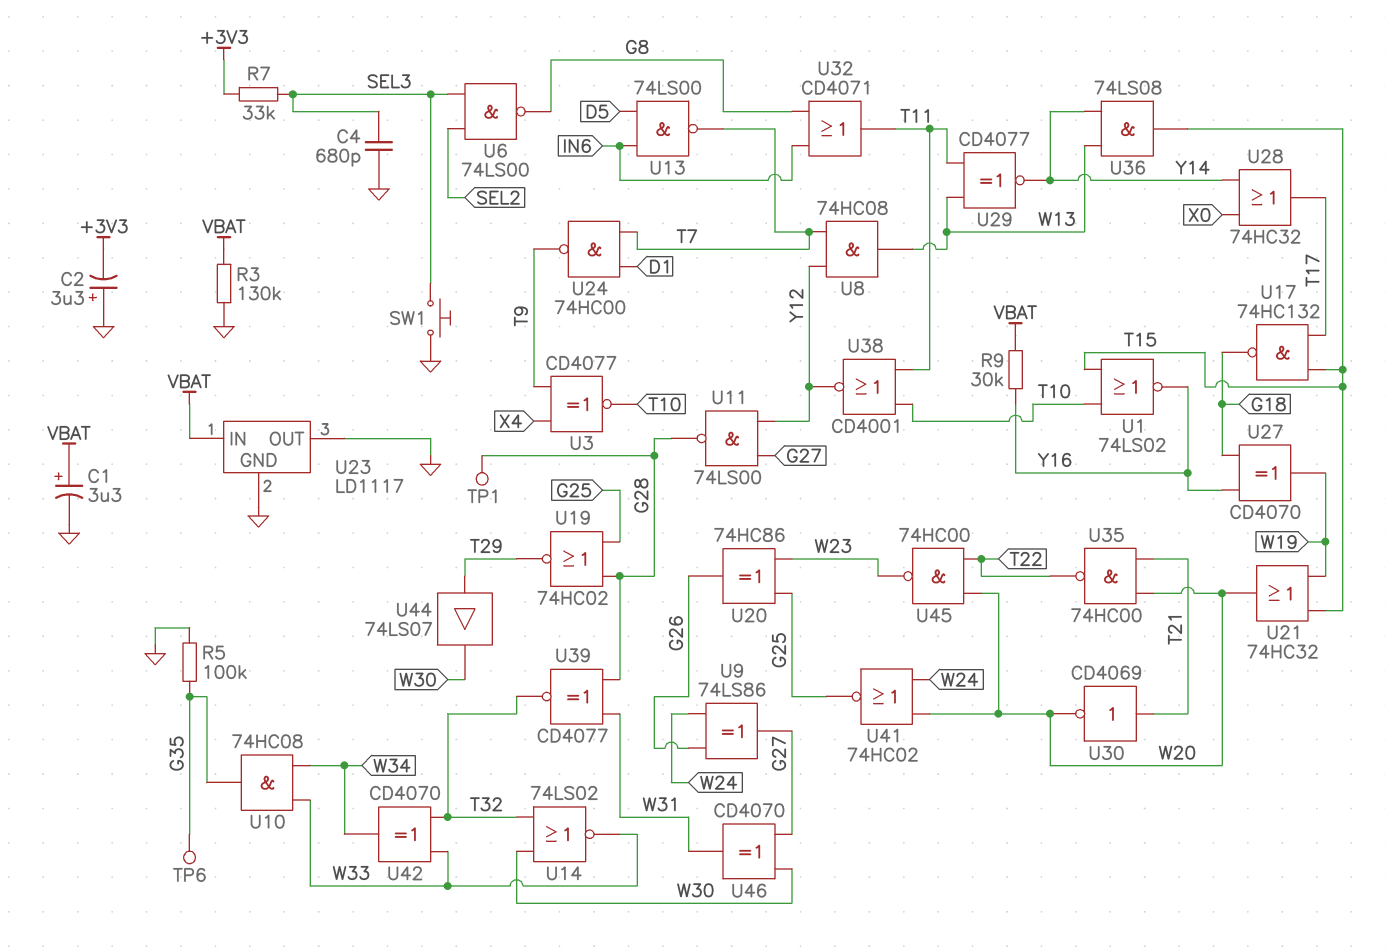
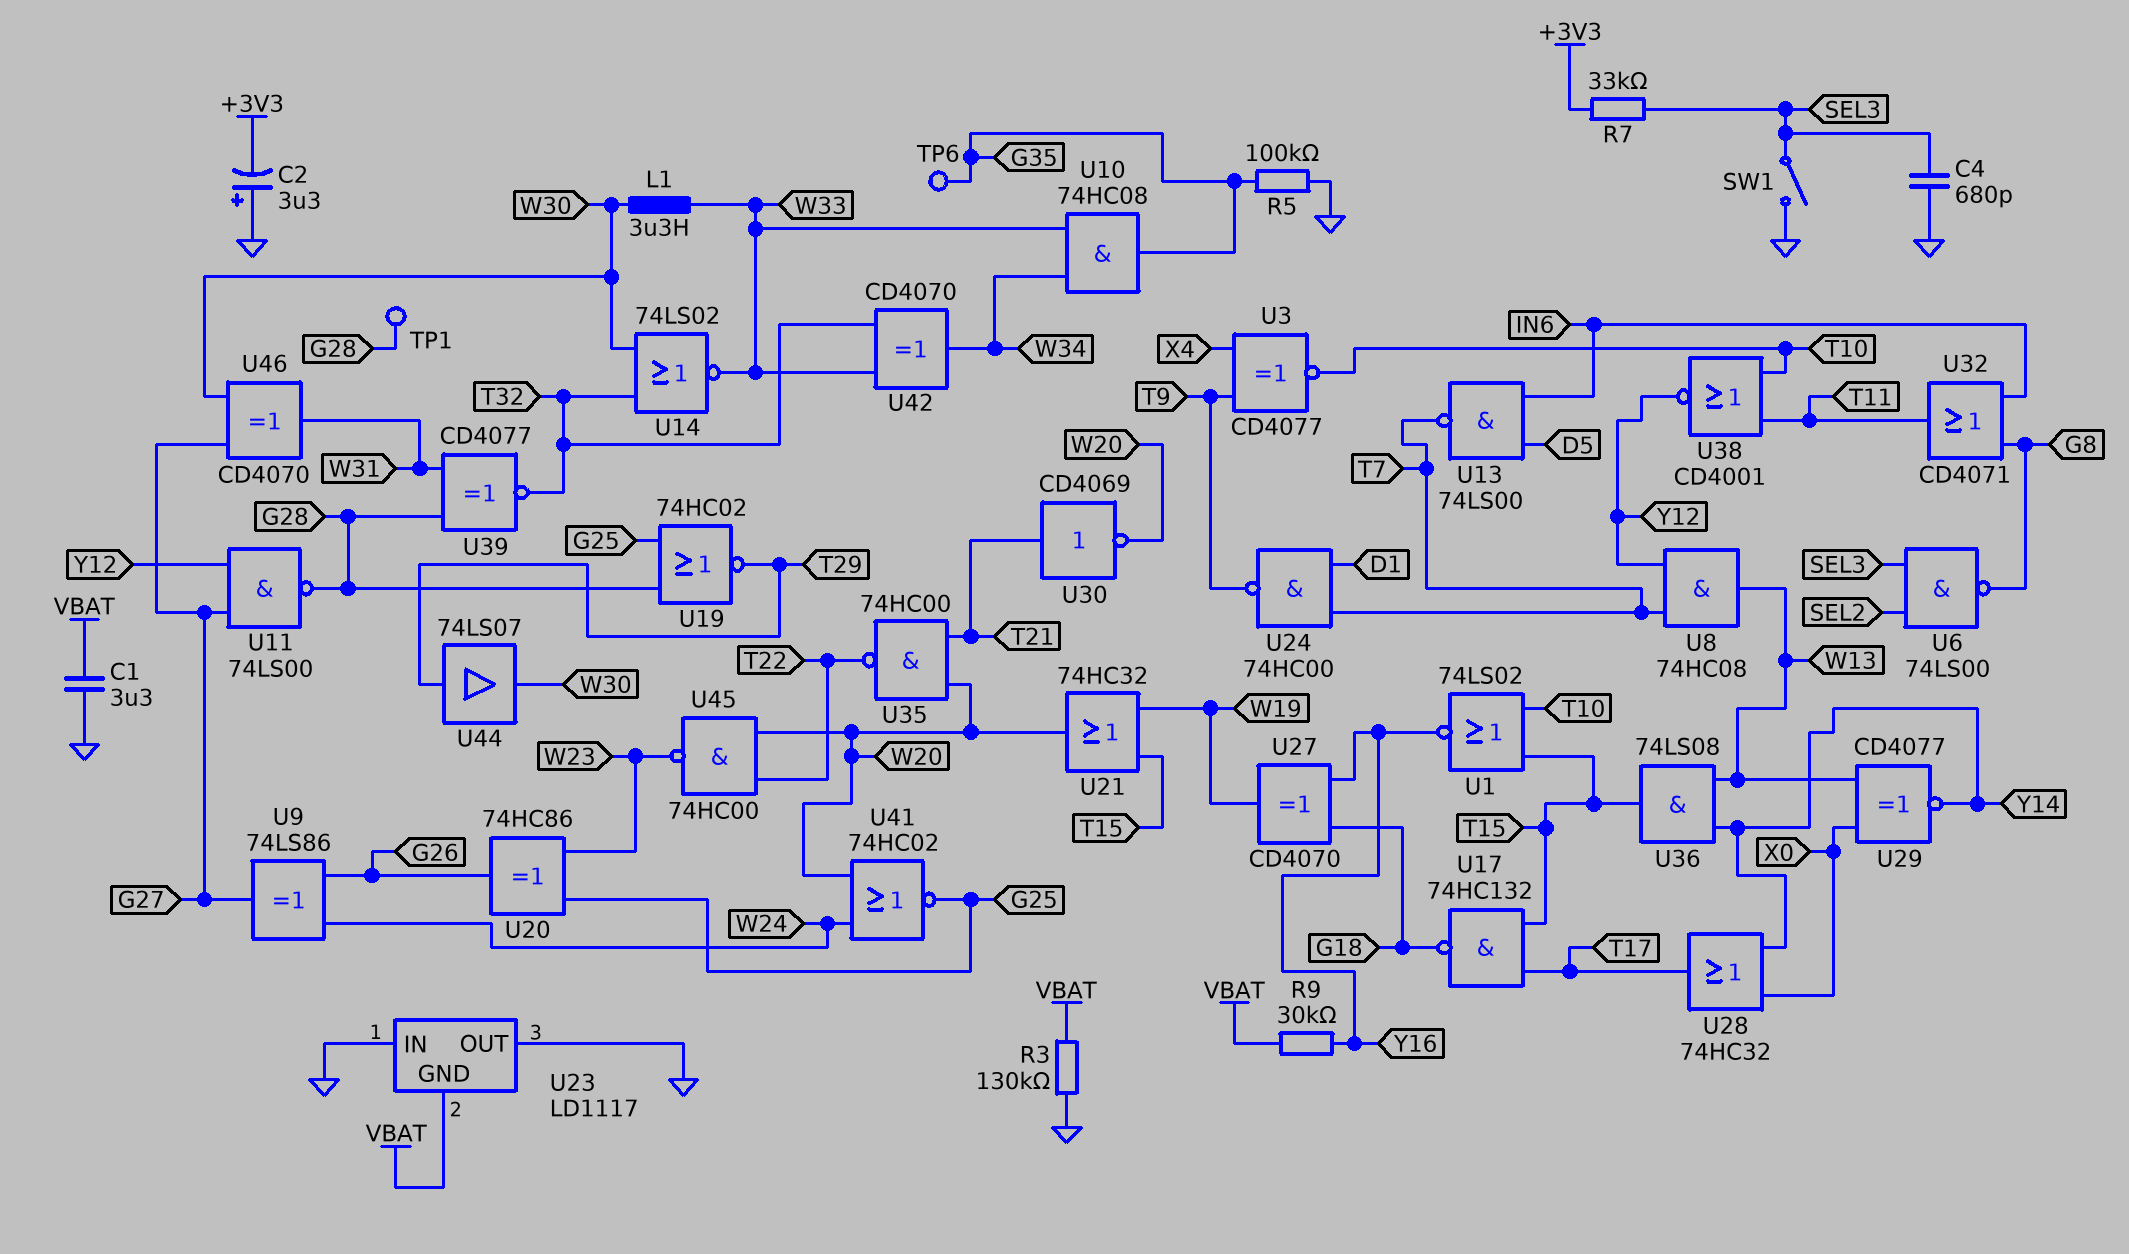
C1: 3.3uF (plus VBAT, minus GND) -> 3.3uF (GND, VBAT)
L1: none -> 3.3uH (W30, W33)
SW1: button (GND, SEL3) -> switch (GND, SEL3)
U23 pin GND: GND -> VBAT
U23 pin IN: VBAT -> GND
U29: XNOR CD4077 (in T11, in W13, out Y14) -> XNOR CD4077 (in W13, in X0, out Y14)

